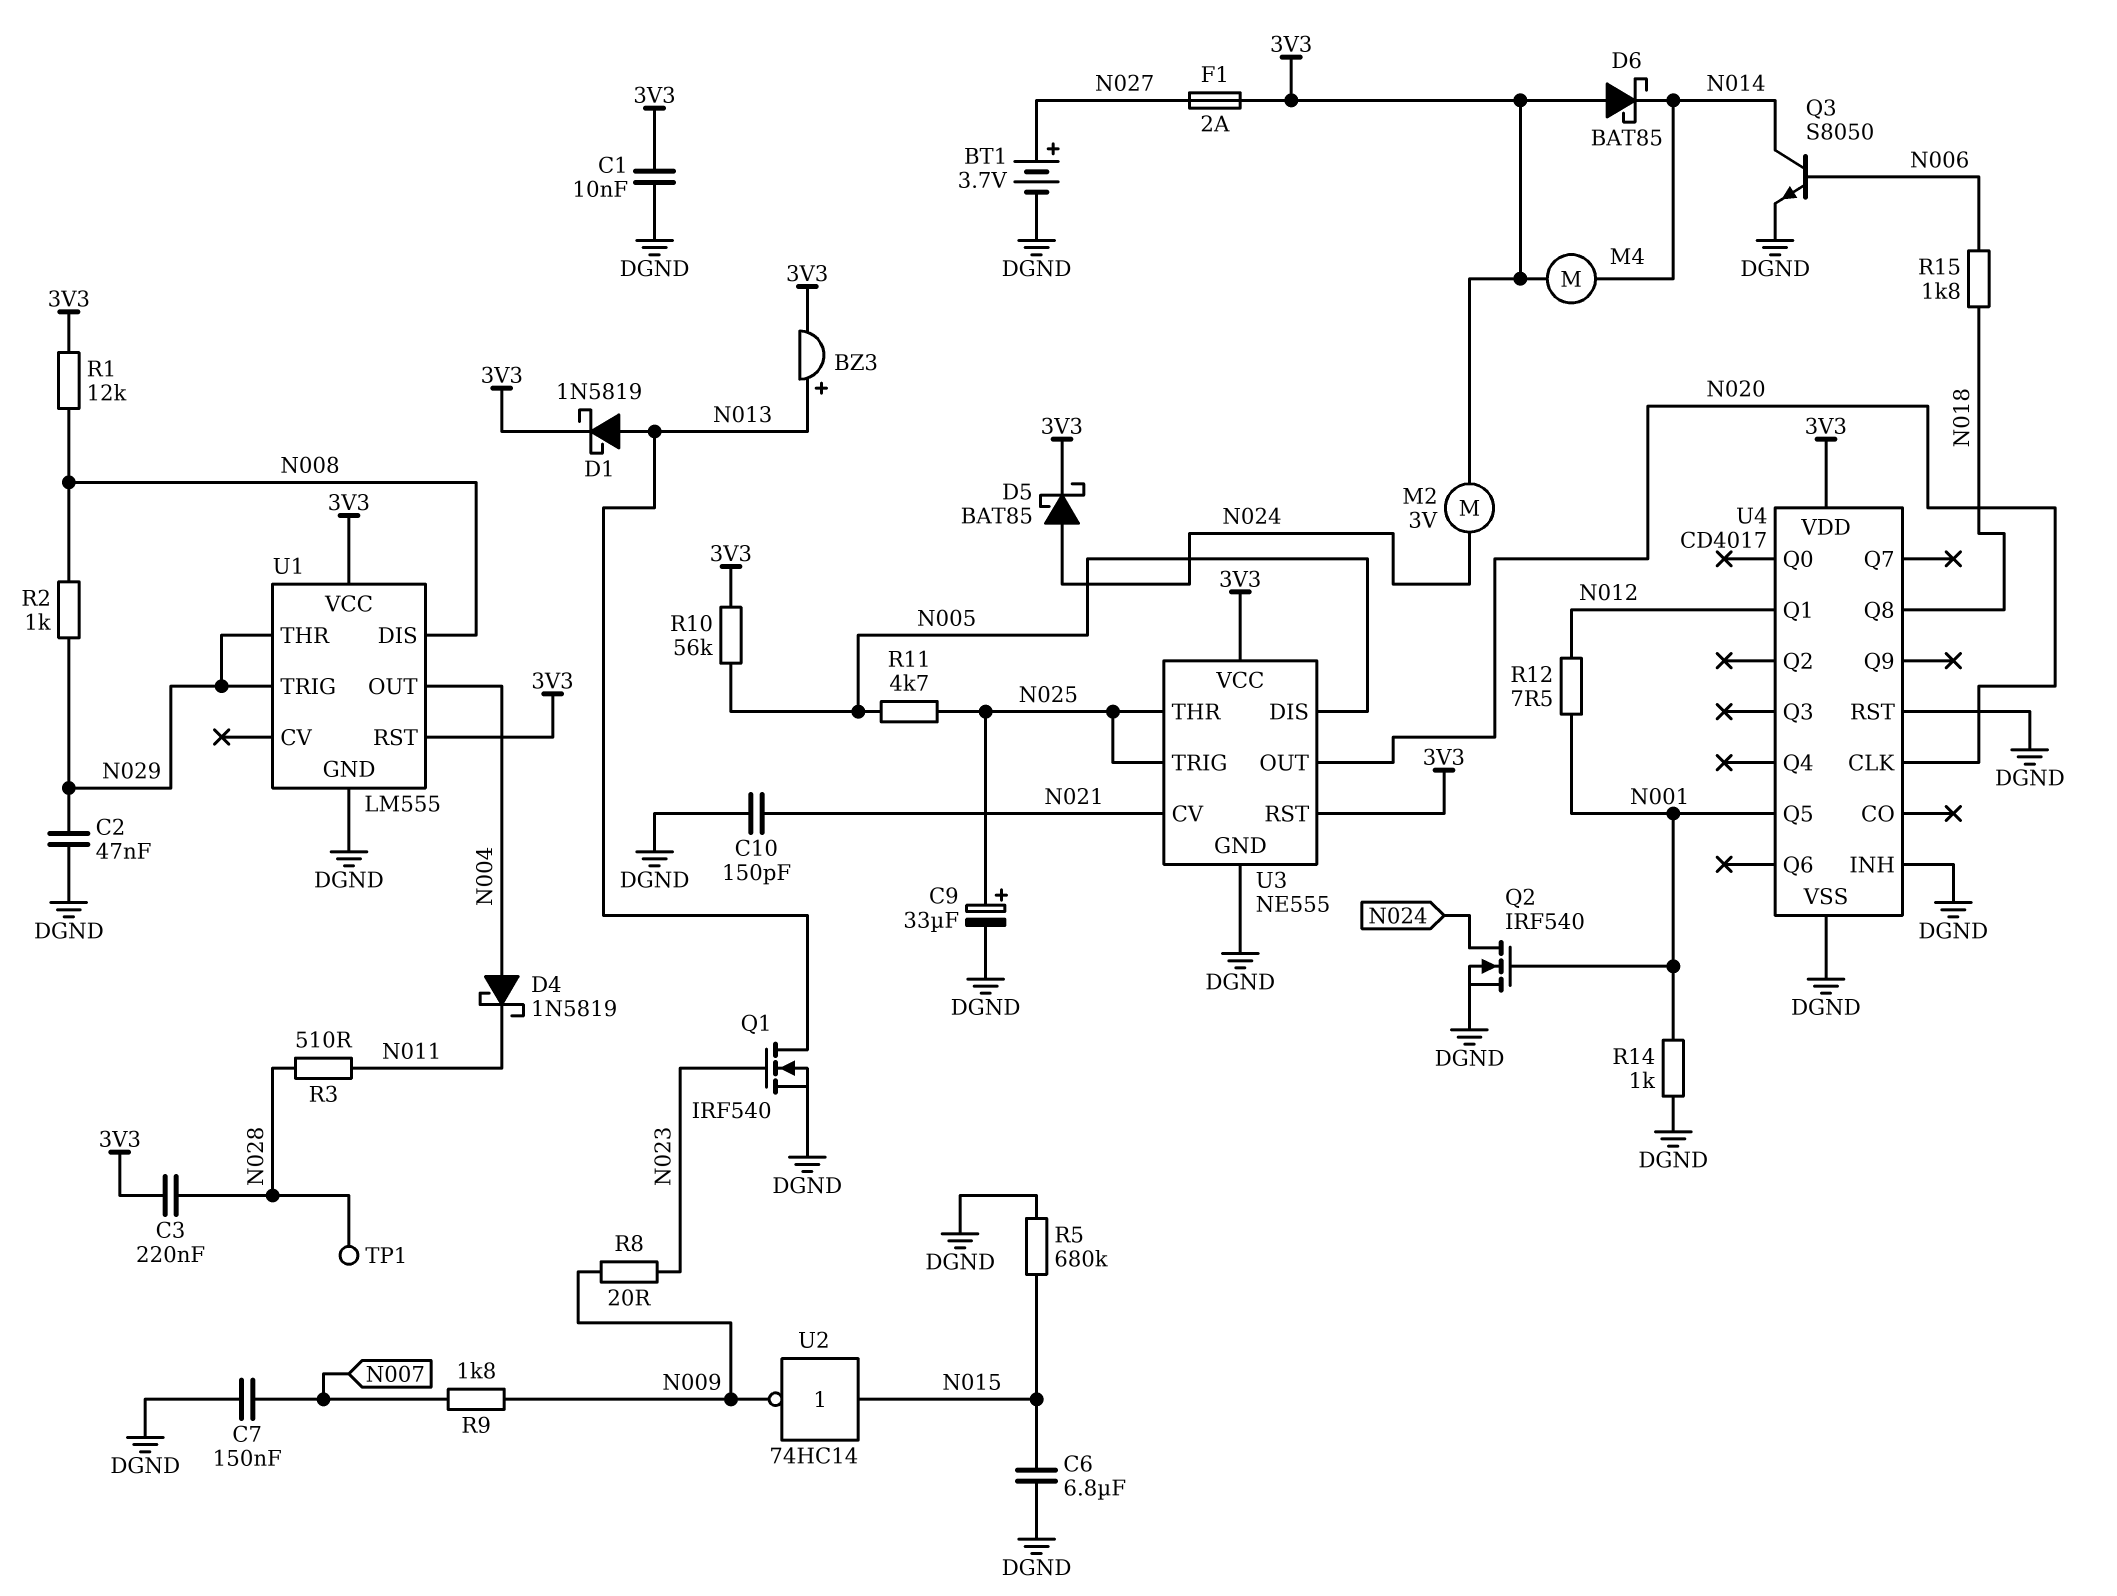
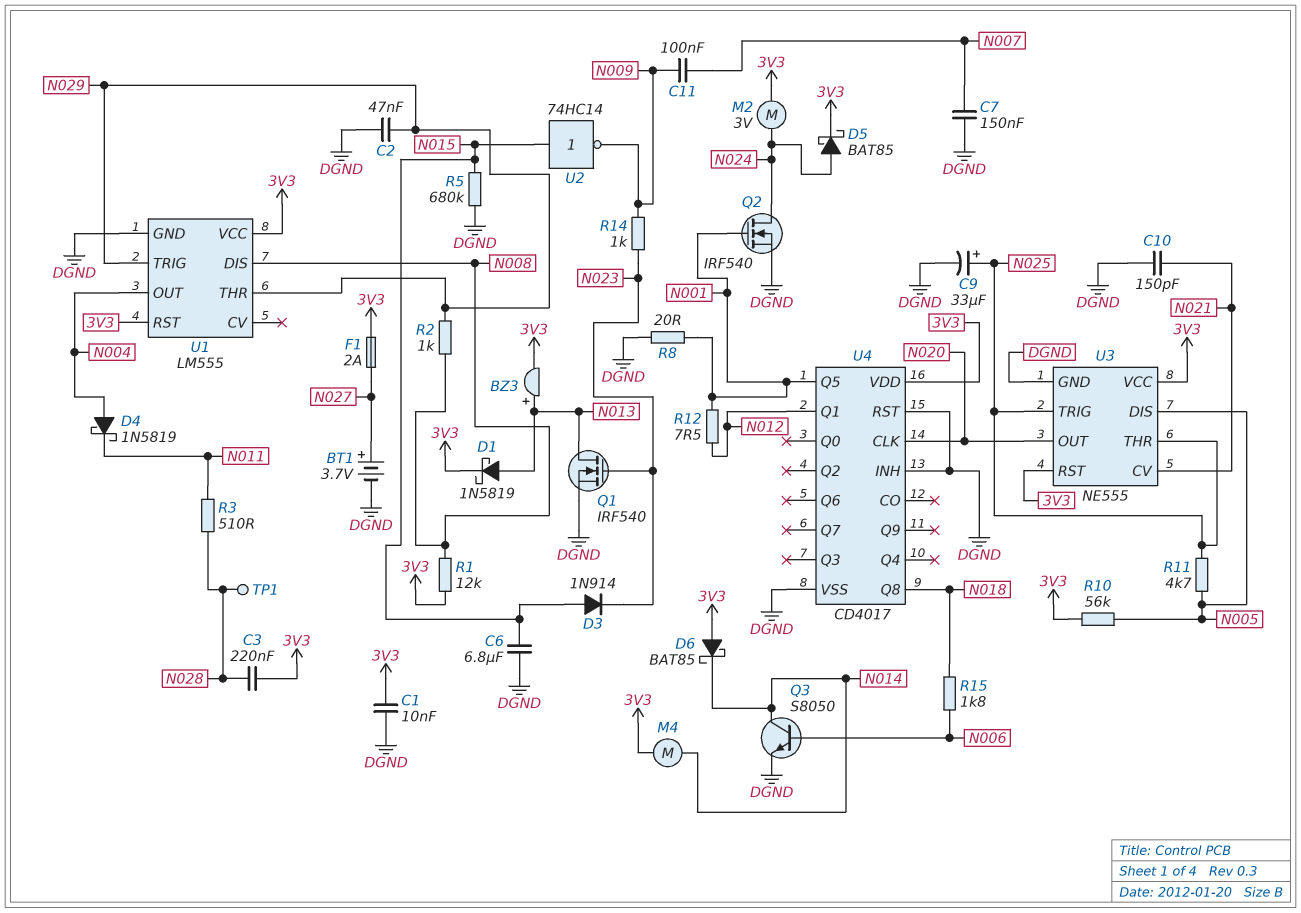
C11: none -> 100nF (N007, N009)
D3: none -> diode 1N914 (A N015, K N023)
R8: 20 (N009, N023) -> 20 (DGND, N001)
R9: 1.8k (N007, N009) -> none
R14: 1k (DGND, N001) -> 1k (N009, N023)

